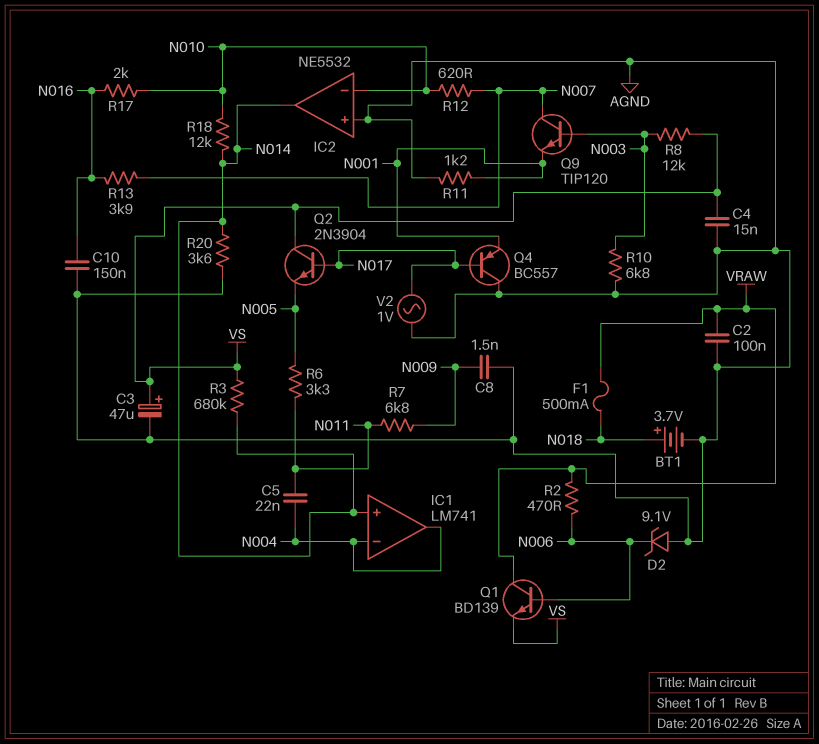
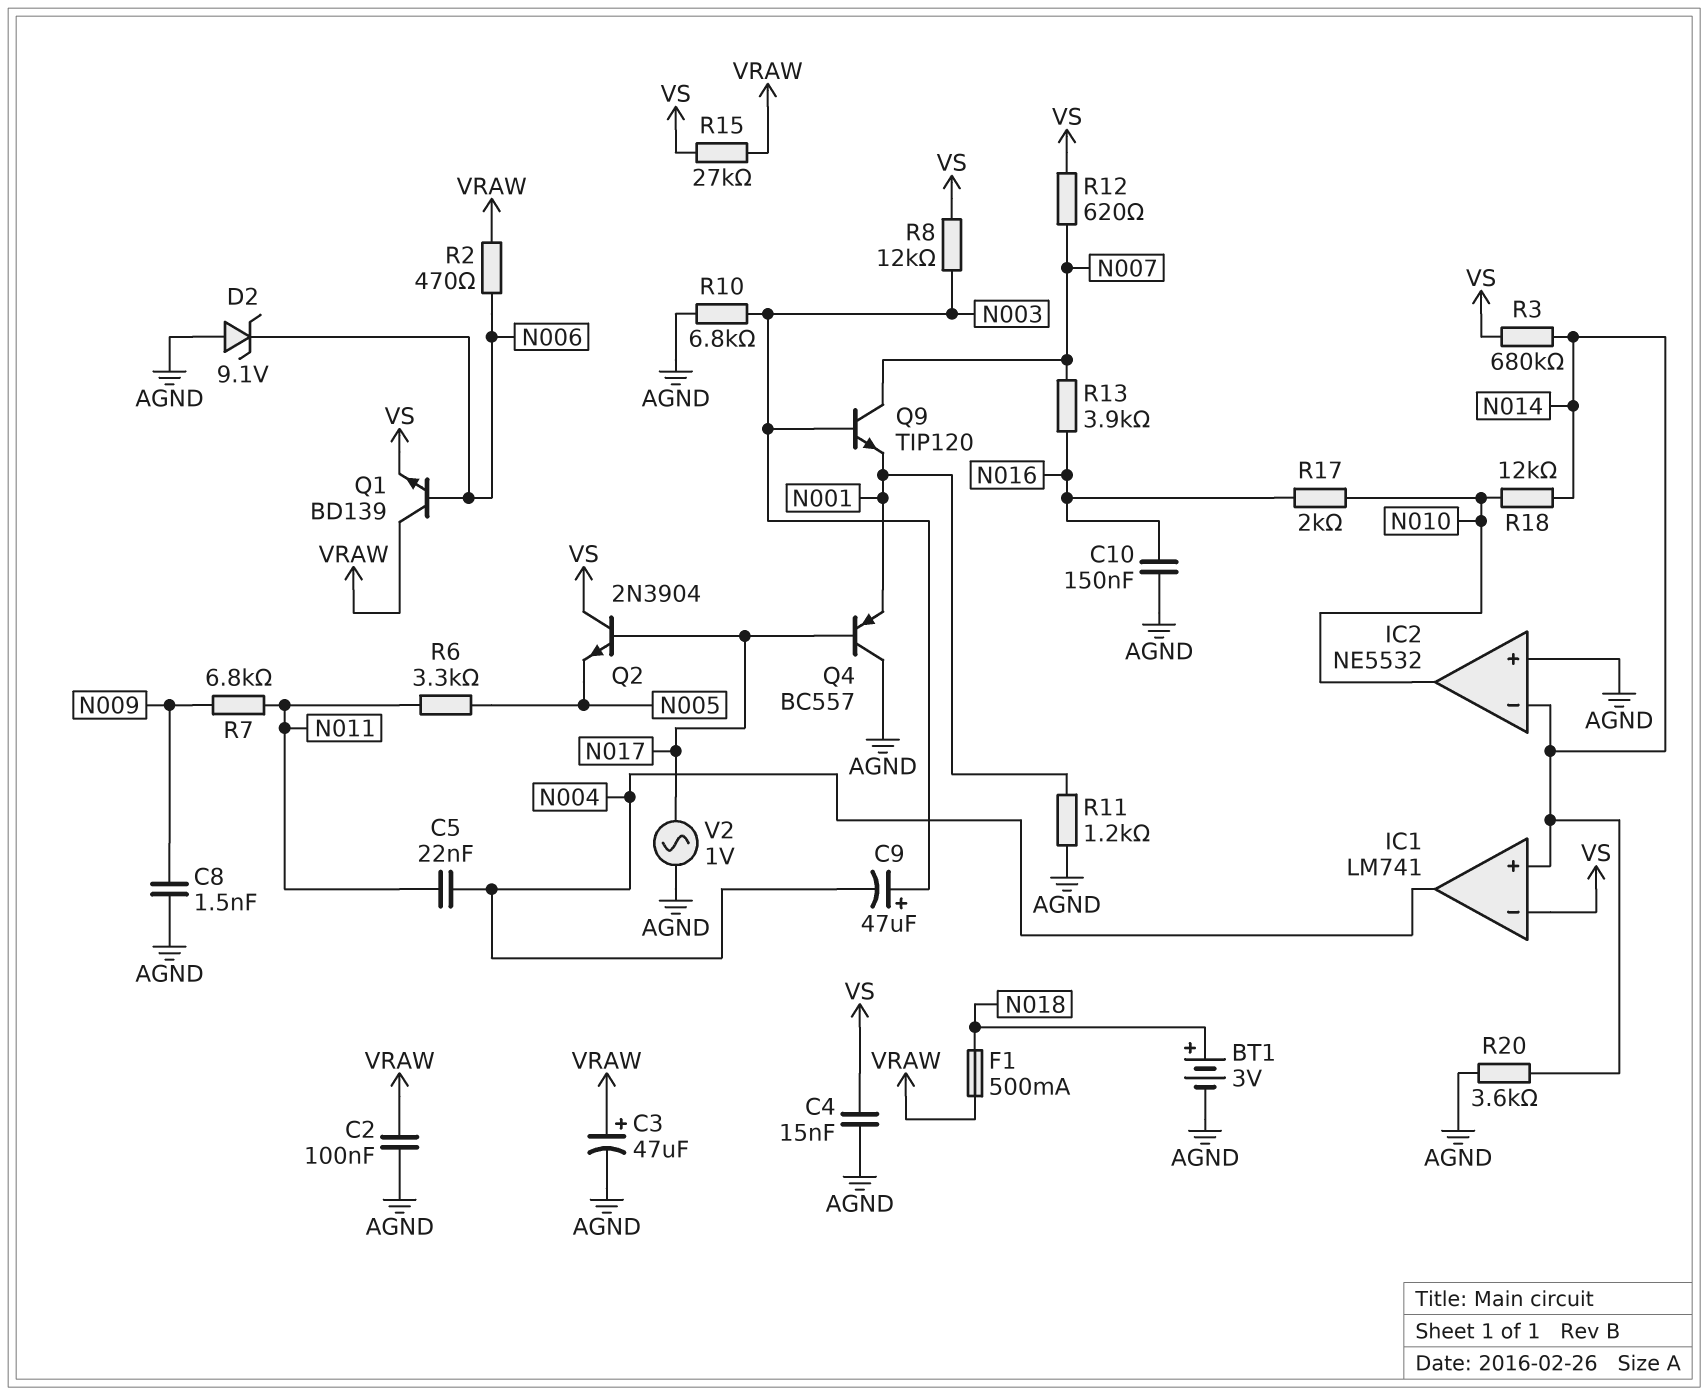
BT1: 3.7V (plus N018, minus AGND) -> 3V (plus N018, minus AGND)
C3: 47uF (plus VS, minus AGND) -> 47uF (plus VRAW, minus AGND)
C9: none -> 47uF (plus N003, minus N004)
IC1 pin in-: N004 -> VS
IC2 pin in-: N010 -> N014
IC2 pin out: N014 -> N010
R12: 620 (N007, N010) -> 620 (N007, VS)
R15: none -> 27k (VRAW, VS)

